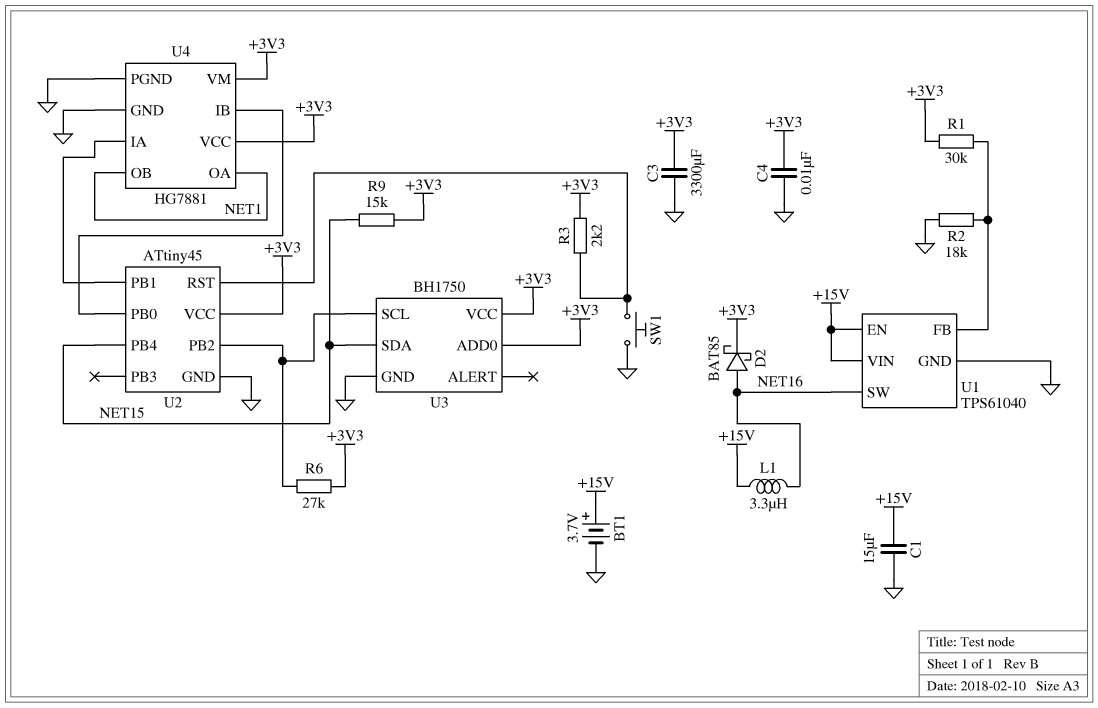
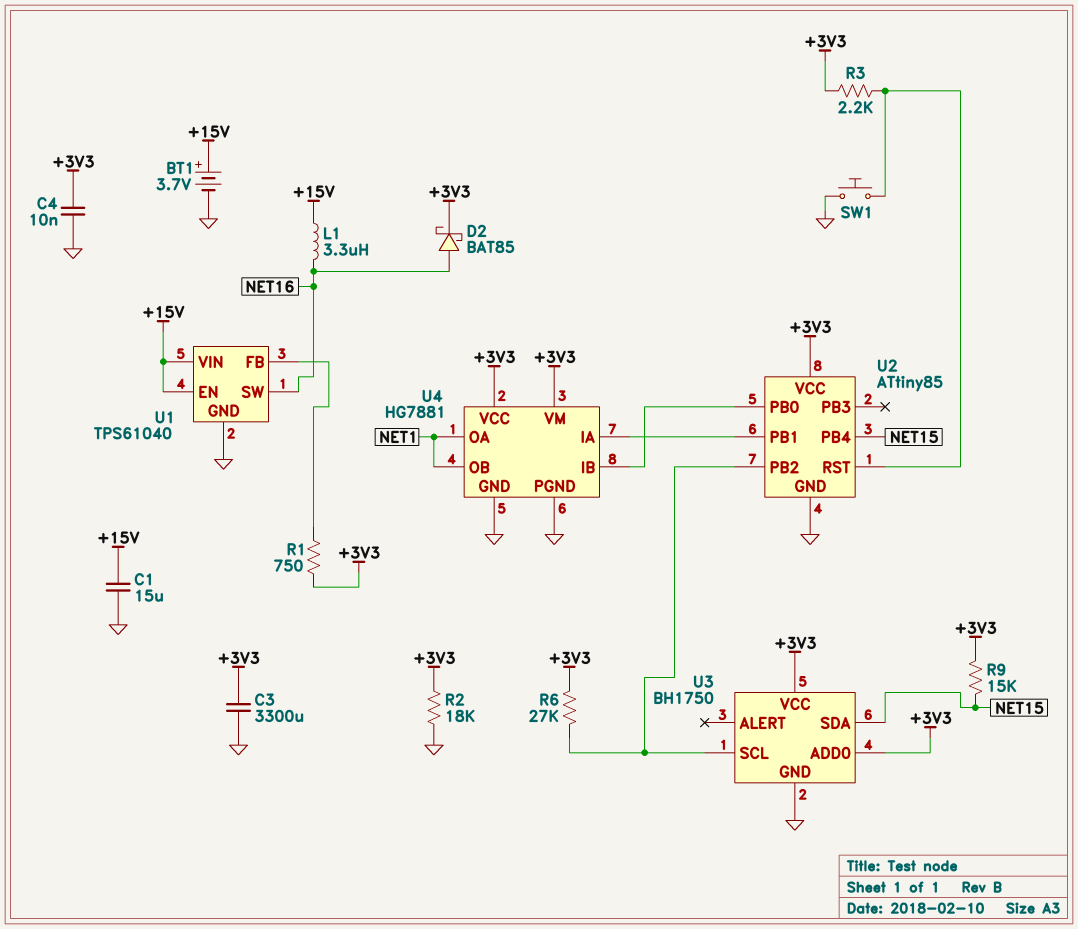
R1: 30k (+3V3, U1/FB) -> 750 (+3V3, U1/FB)
R2: 18k (GND, U1/FB) -> 18k (+3V3, GND)
U2: ATtiny45 -> ATtiny85

